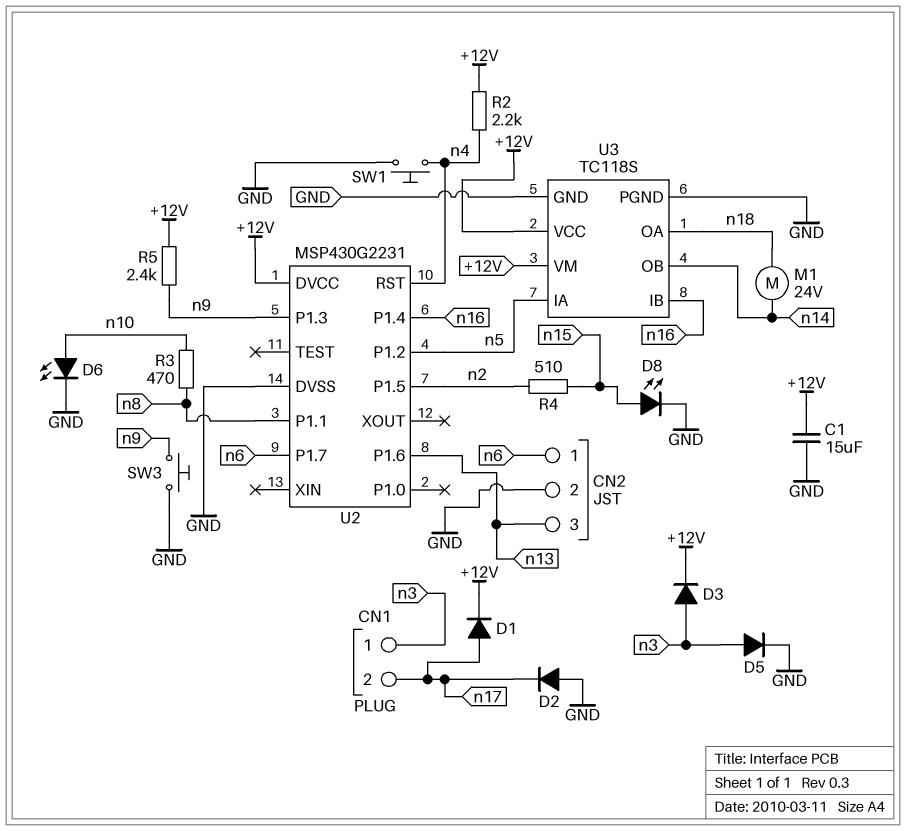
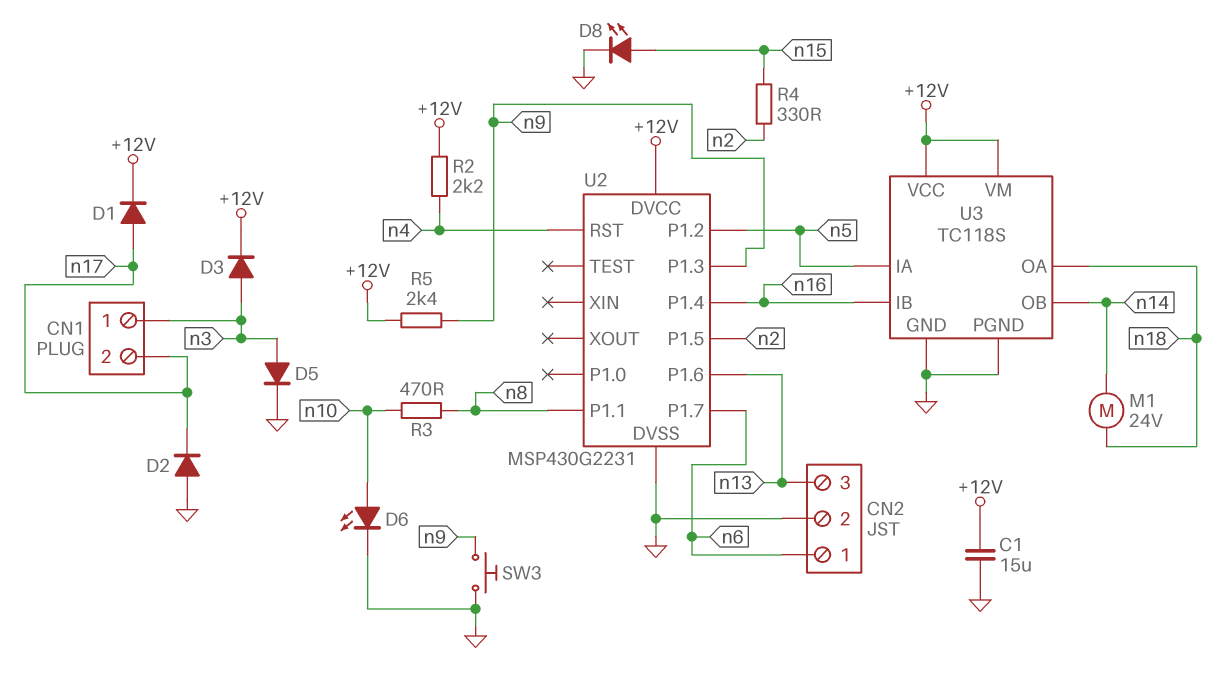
R4: 510 (n2, n15) -> 330 (n2, n15)
SW1: button (GND, n4) -> none

